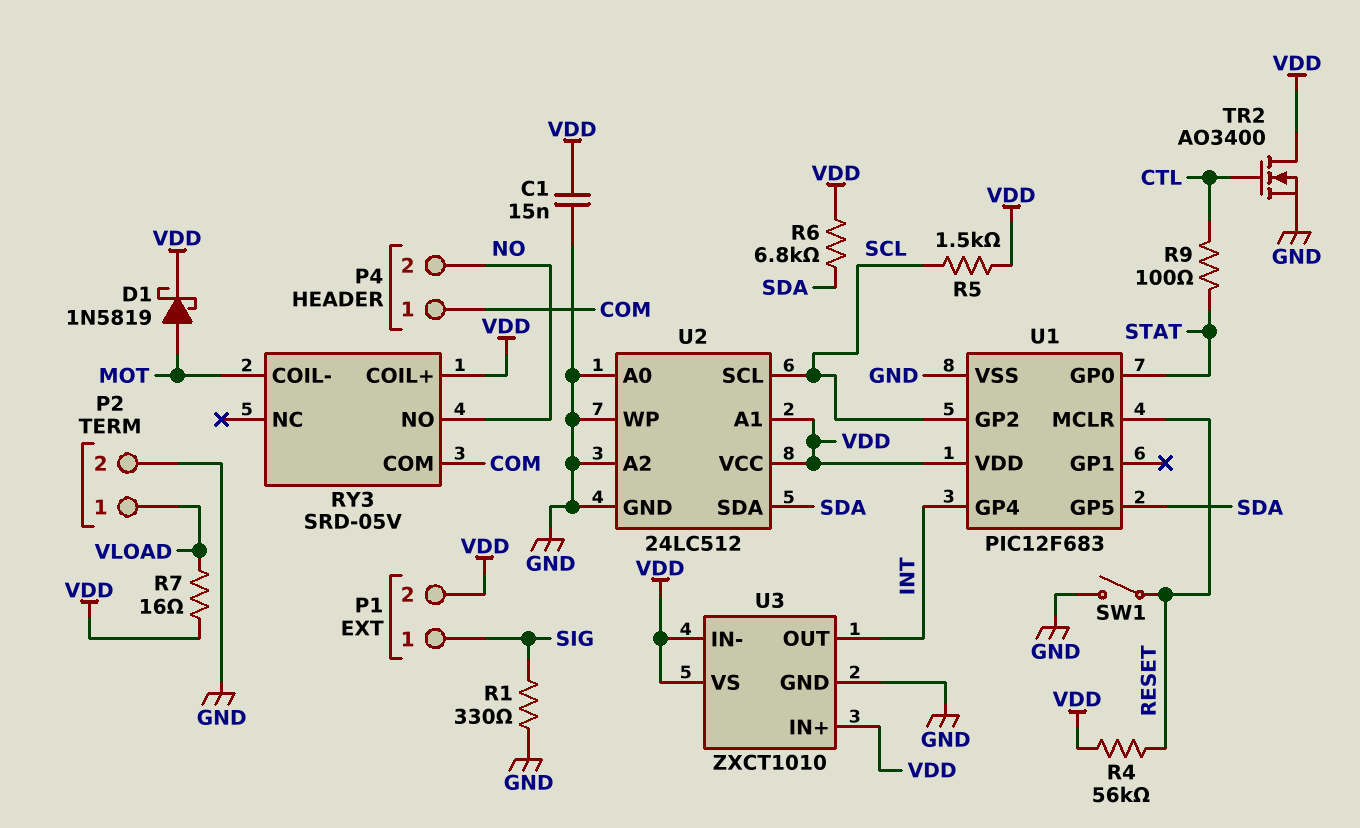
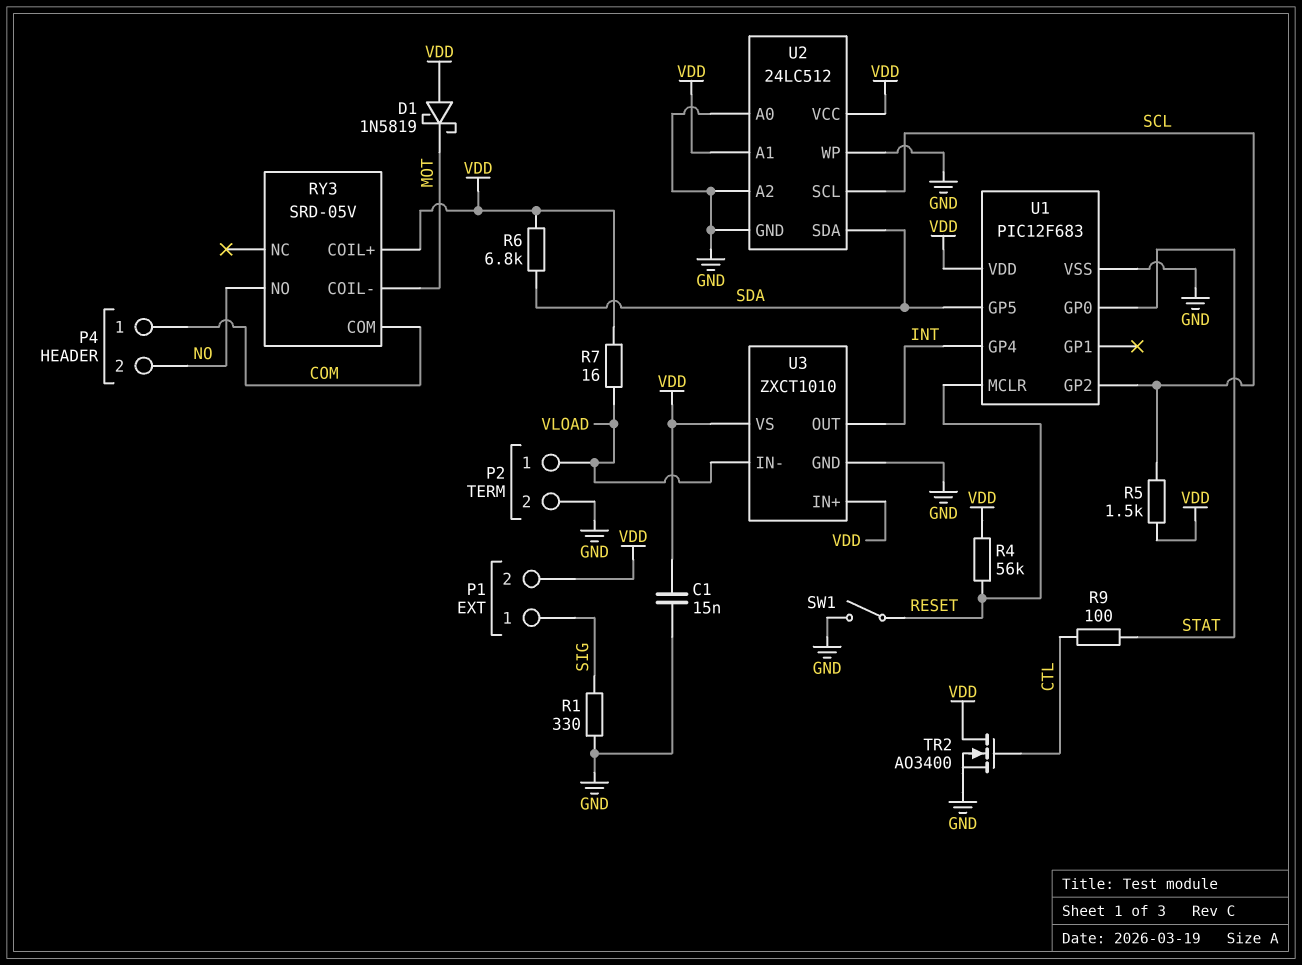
D1: schottky 1N5819 (A MOT, K VDD) -> schottky 1N5819 (A VDD, K MOT)
U3 pin IN-: VDD -> VLOAD

